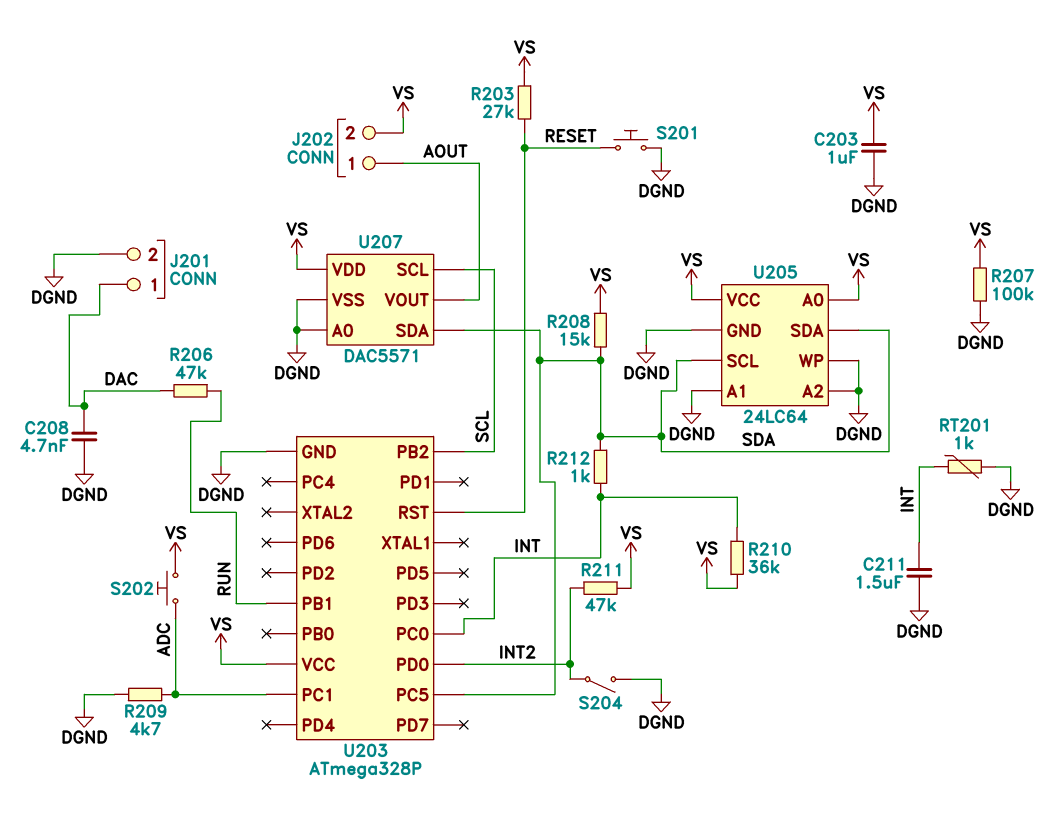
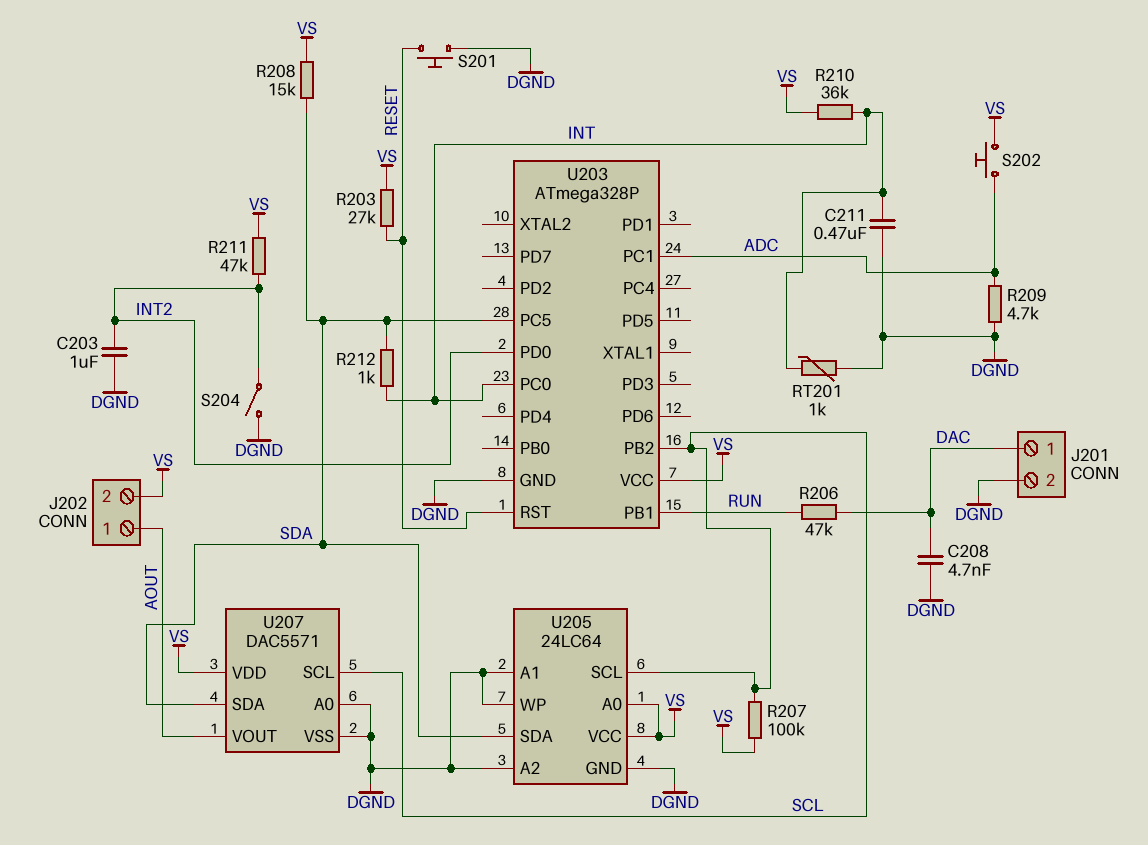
C203: 1uF (DGND, VS) -> 1uF (DGND, INT2)
C211: 1.5uF (DGND, INT) -> 470nF (DGND, INT)
R207: 100k (DGND, VS) -> 100k (SCL, VS)
U205 pin SCL: SDA -> SCL

